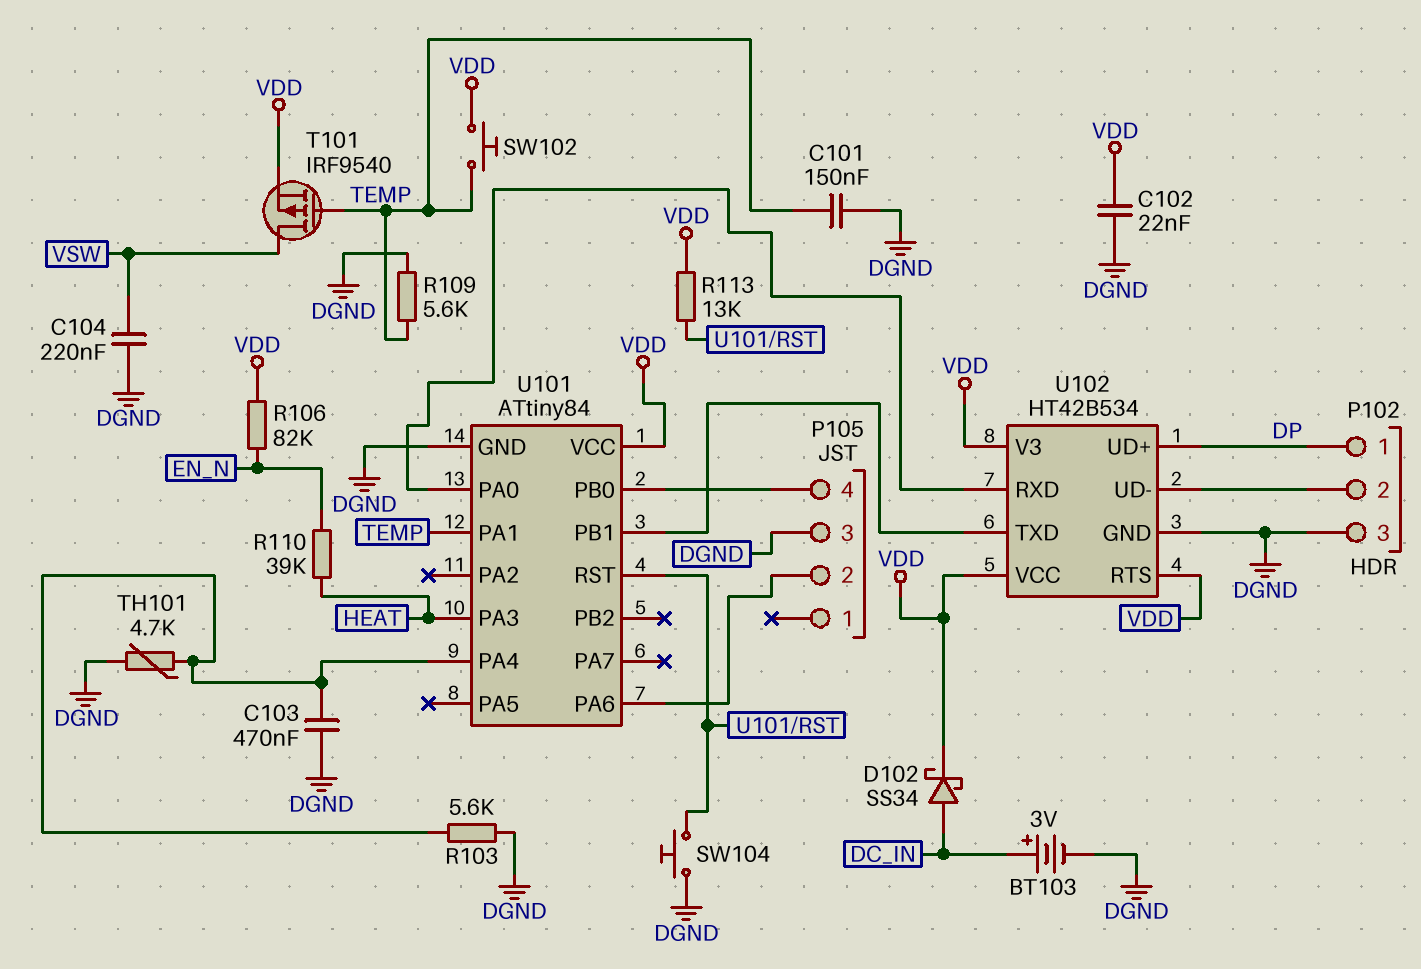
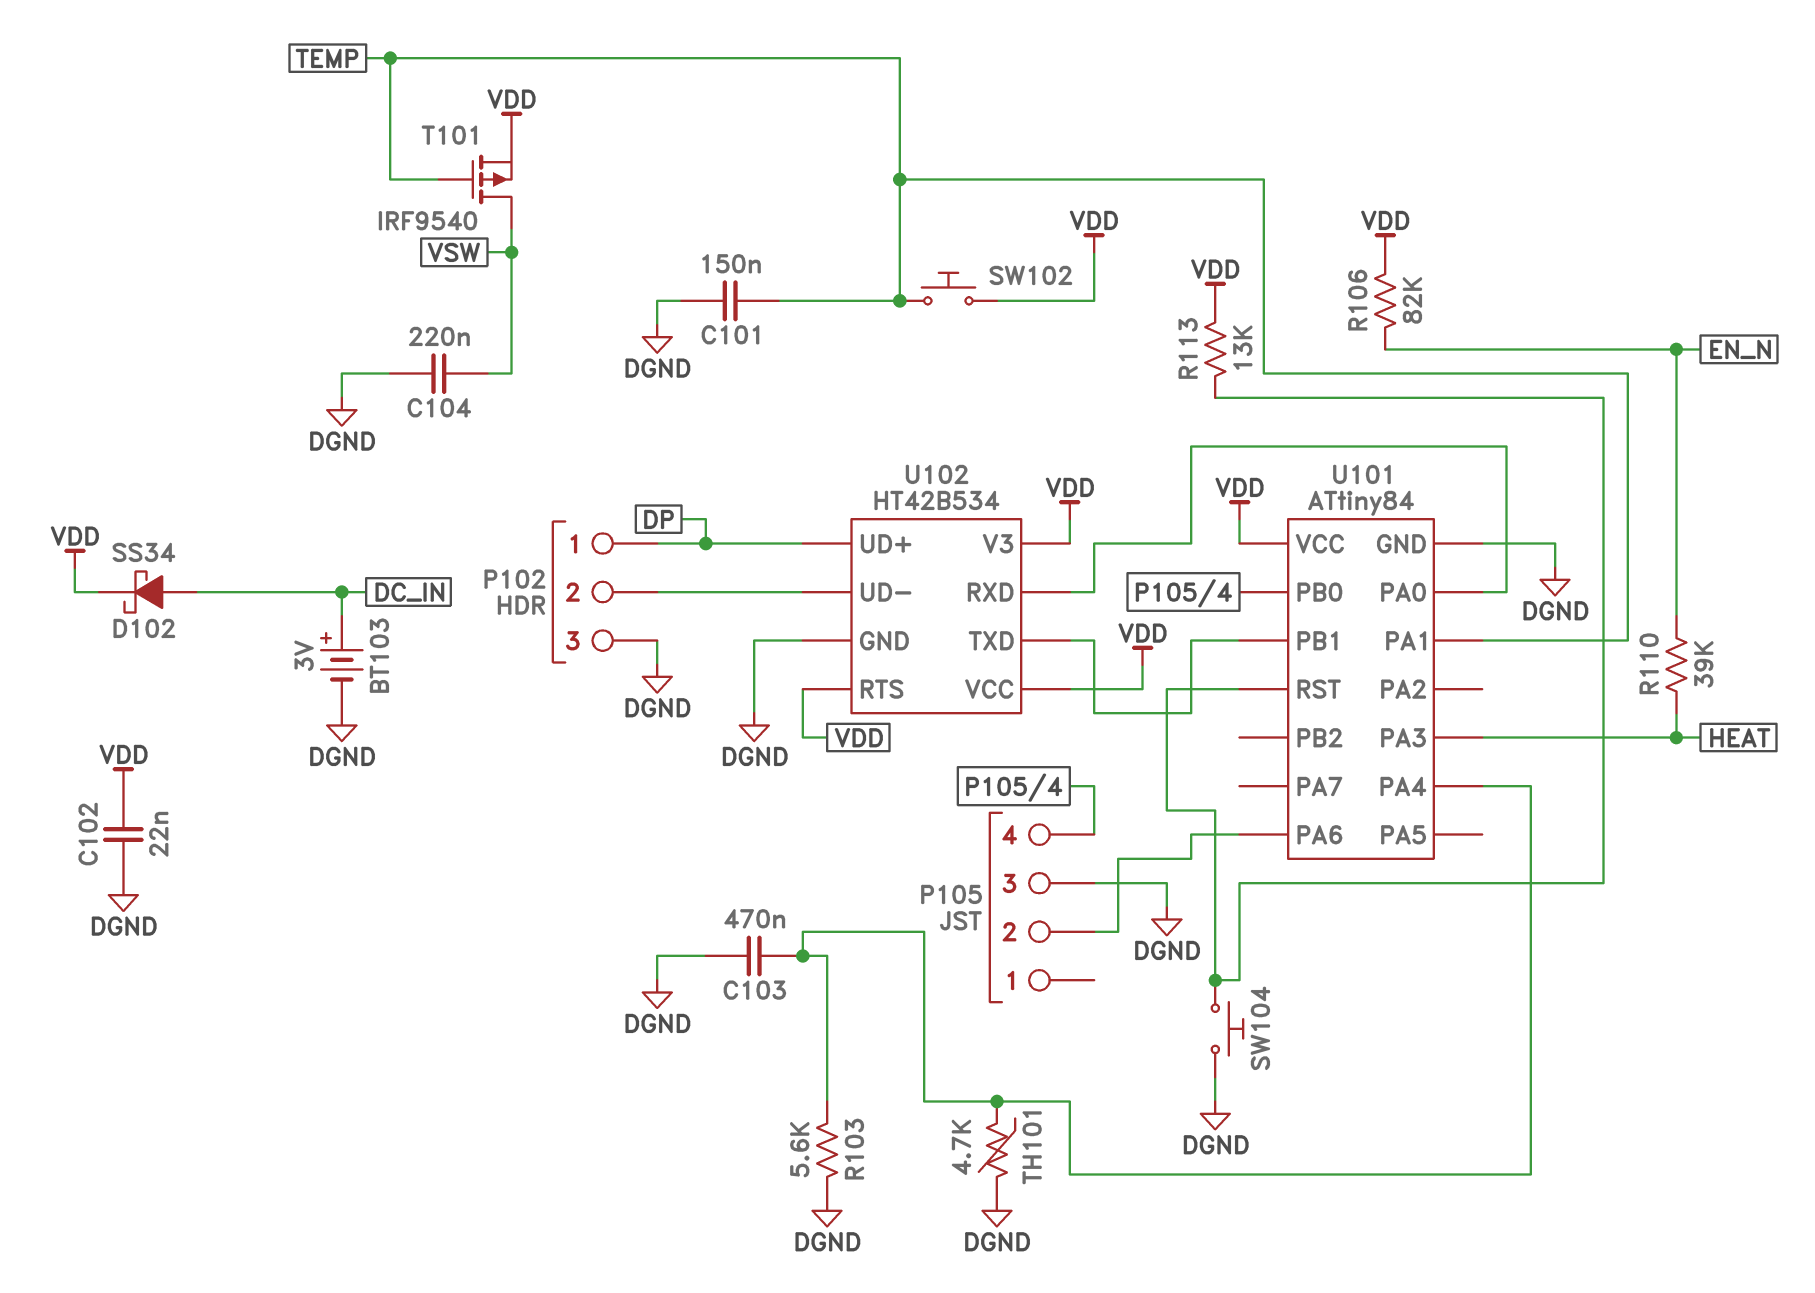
R109: 5.6k (DGND, TEMP) -> none

